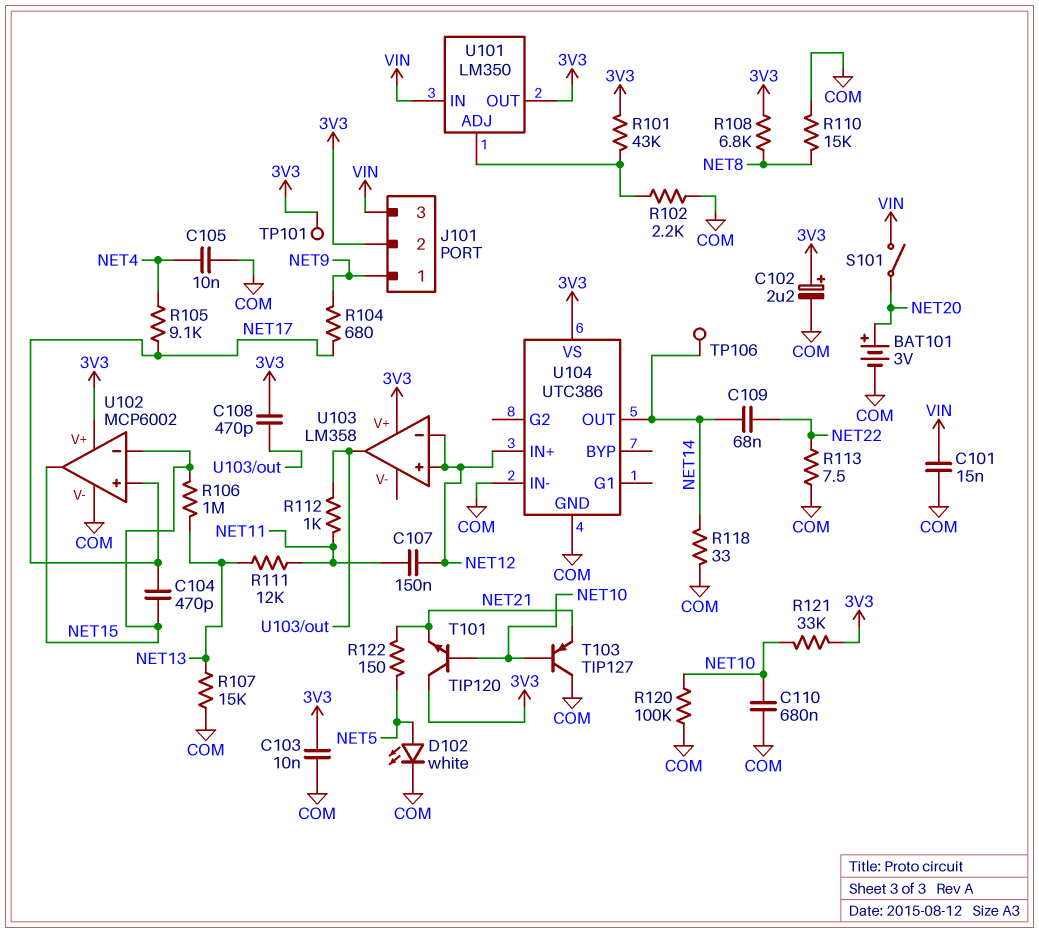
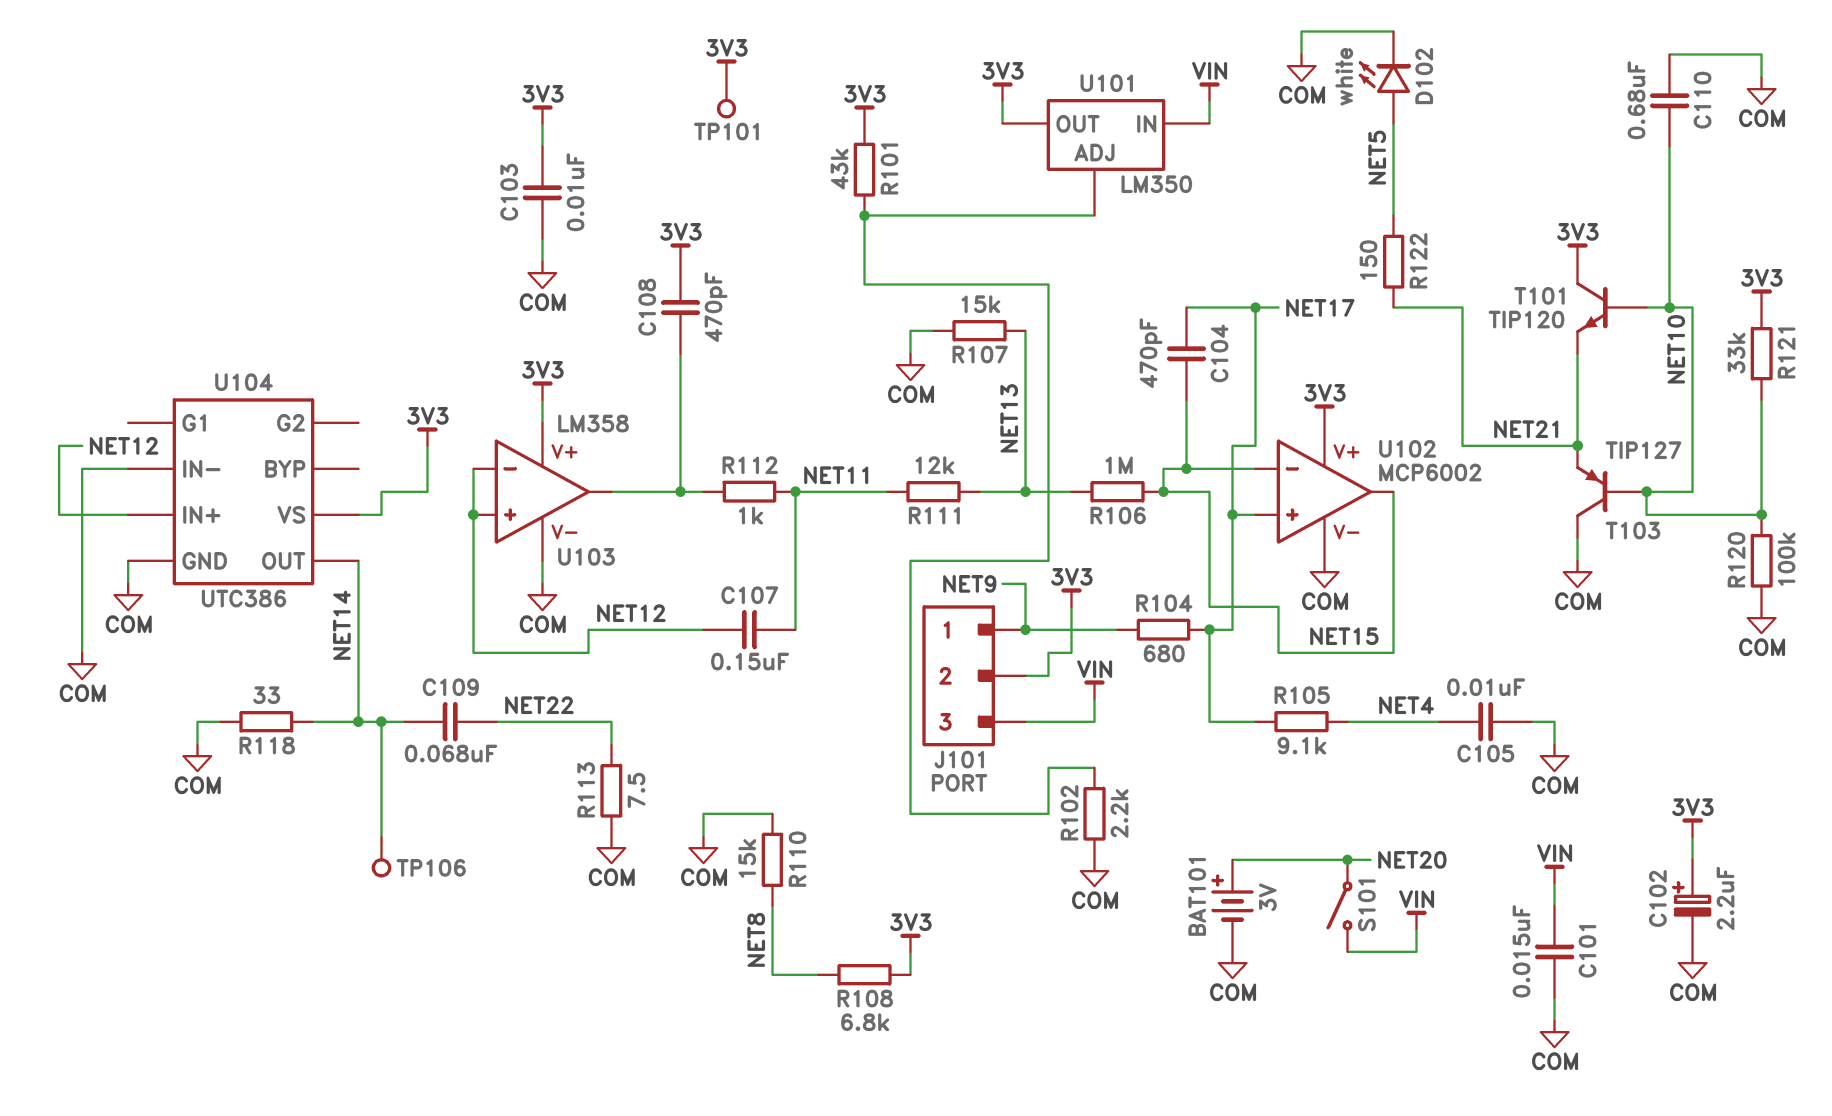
U103 pin V-: none -> COM

